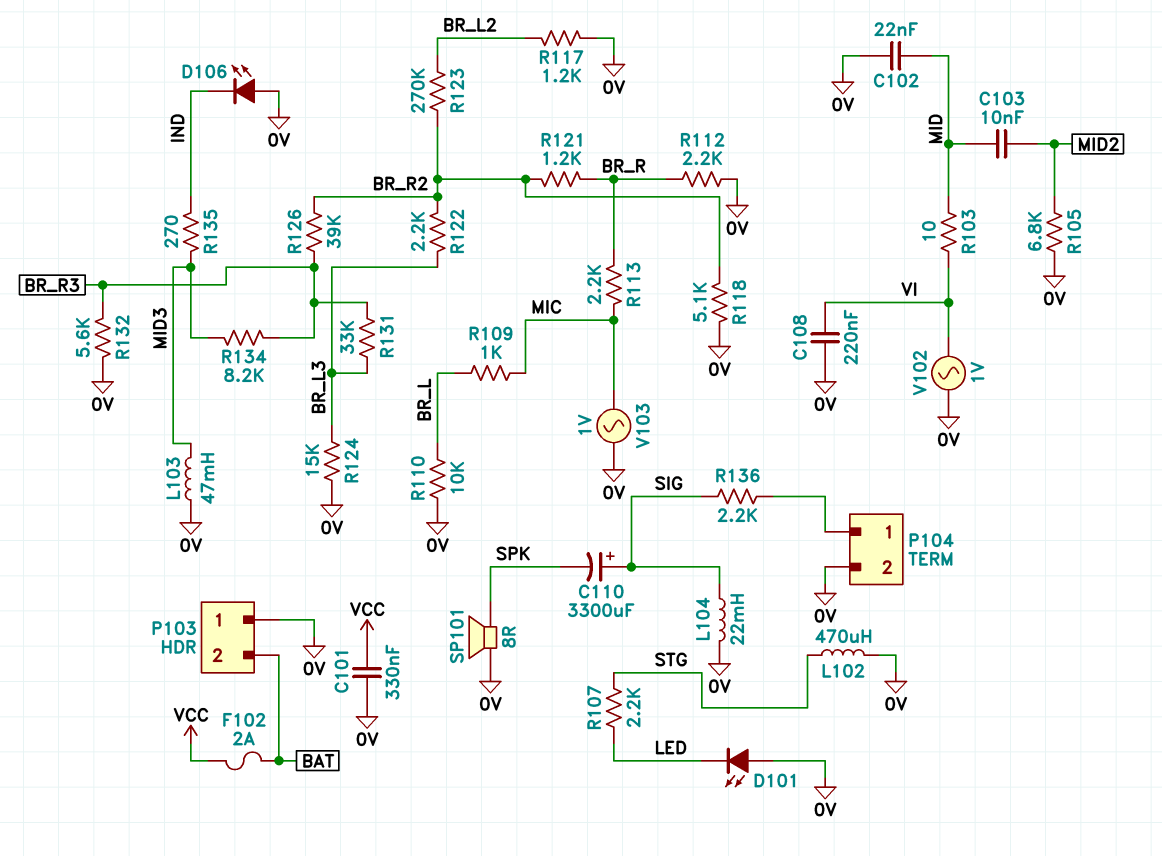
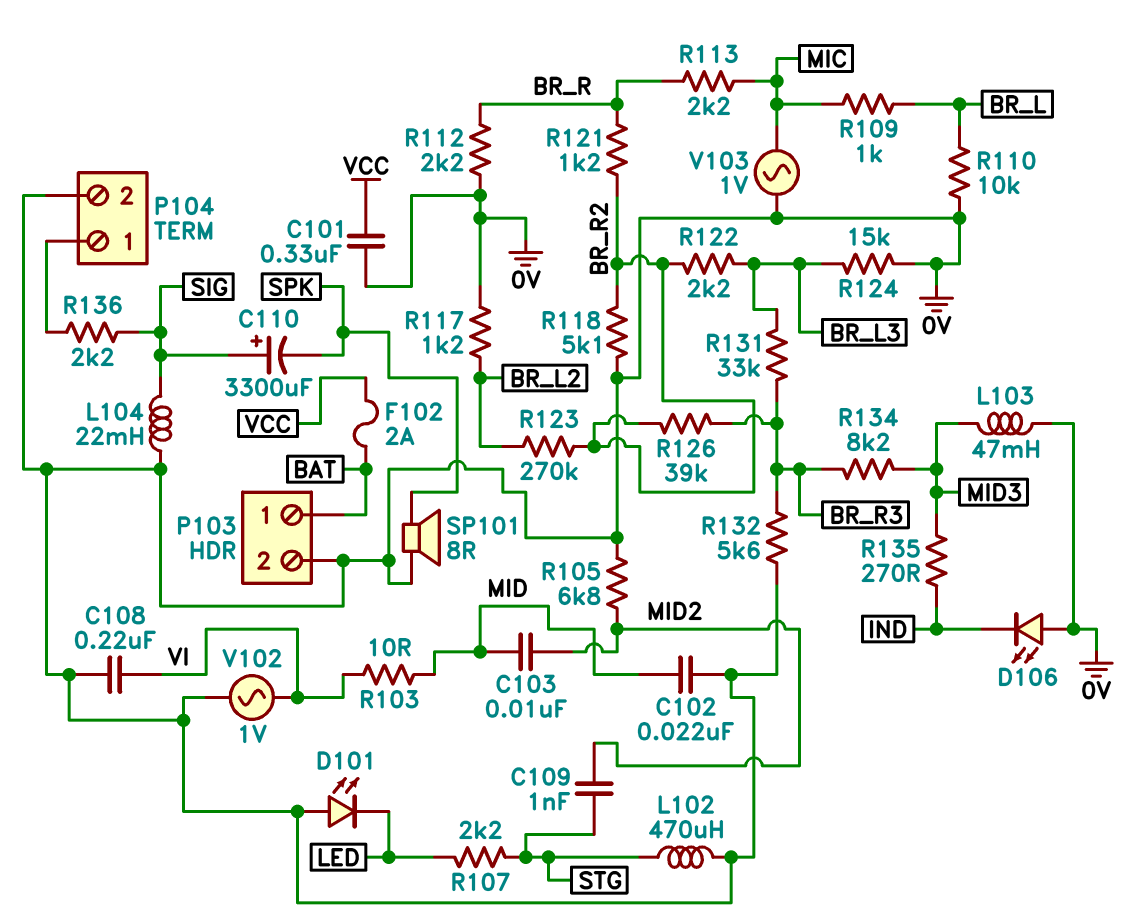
C109: none -> 1nF (MID2, STG)
P103 pin 1: 0V -> BAT
P103 pin 2: BAT -> 0V

